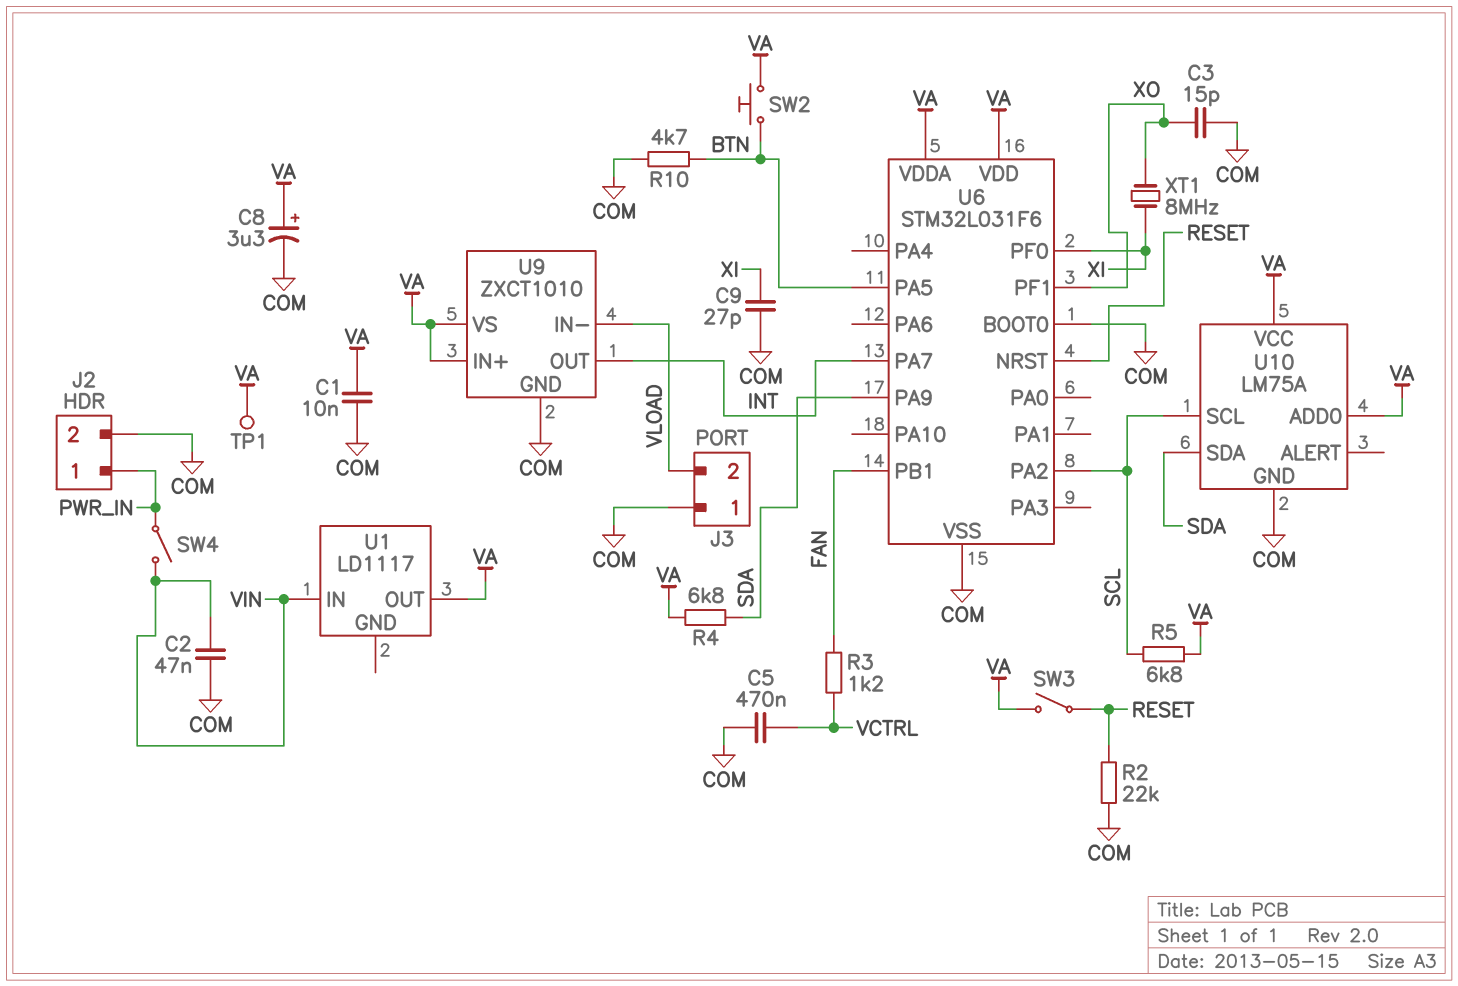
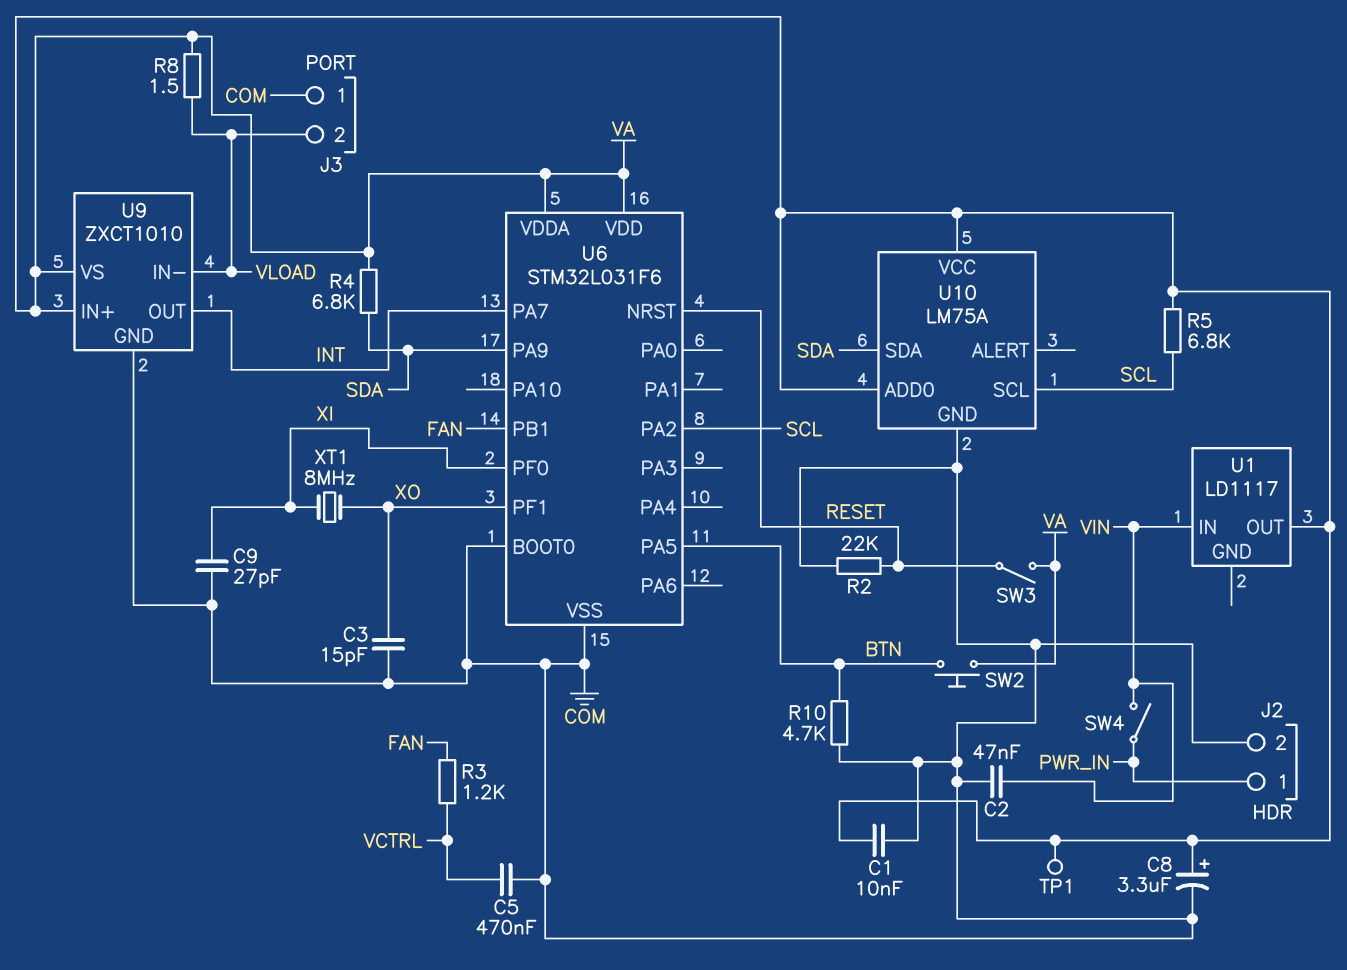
R8: none -> 1.5 (VA, VLOAD)

